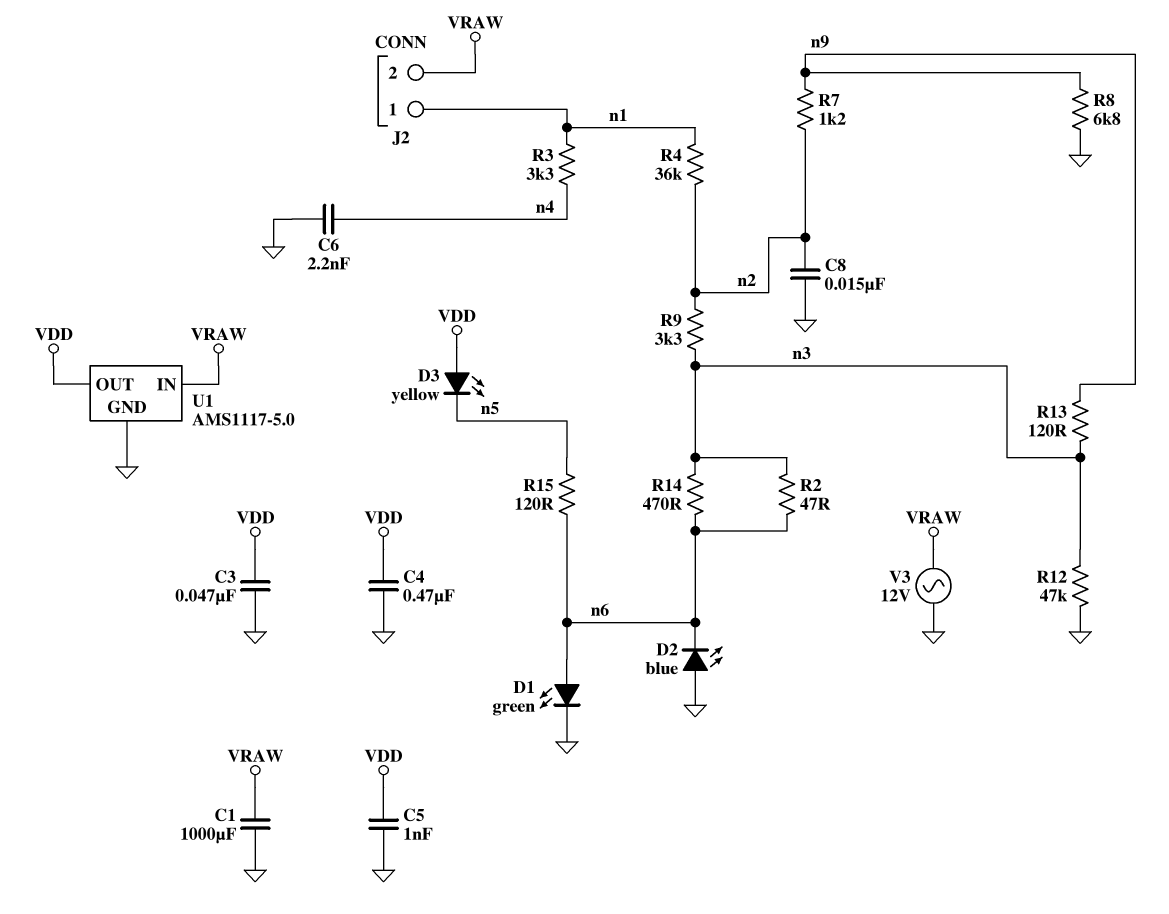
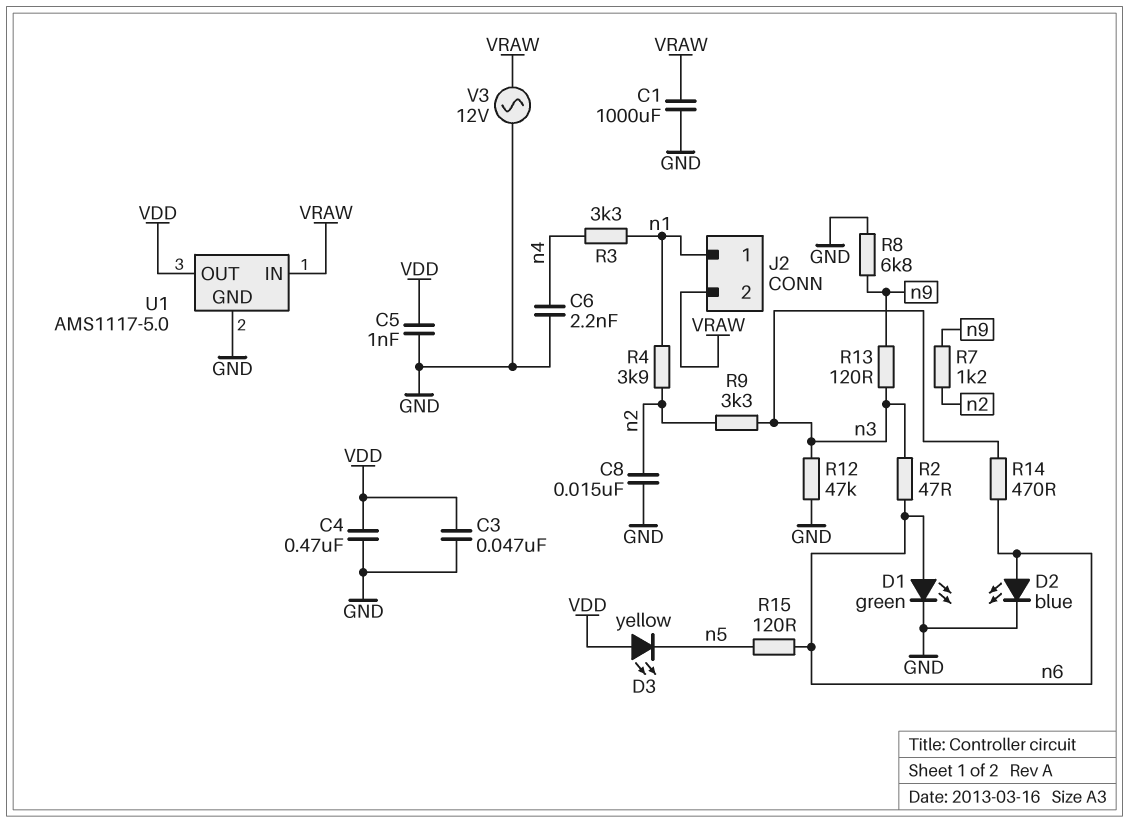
D2: LED blue (A GND, K n6) -> LED blue (A n6, K GND)
R4: 36k (n1, n2) -> 3.9k (n1, n2)

